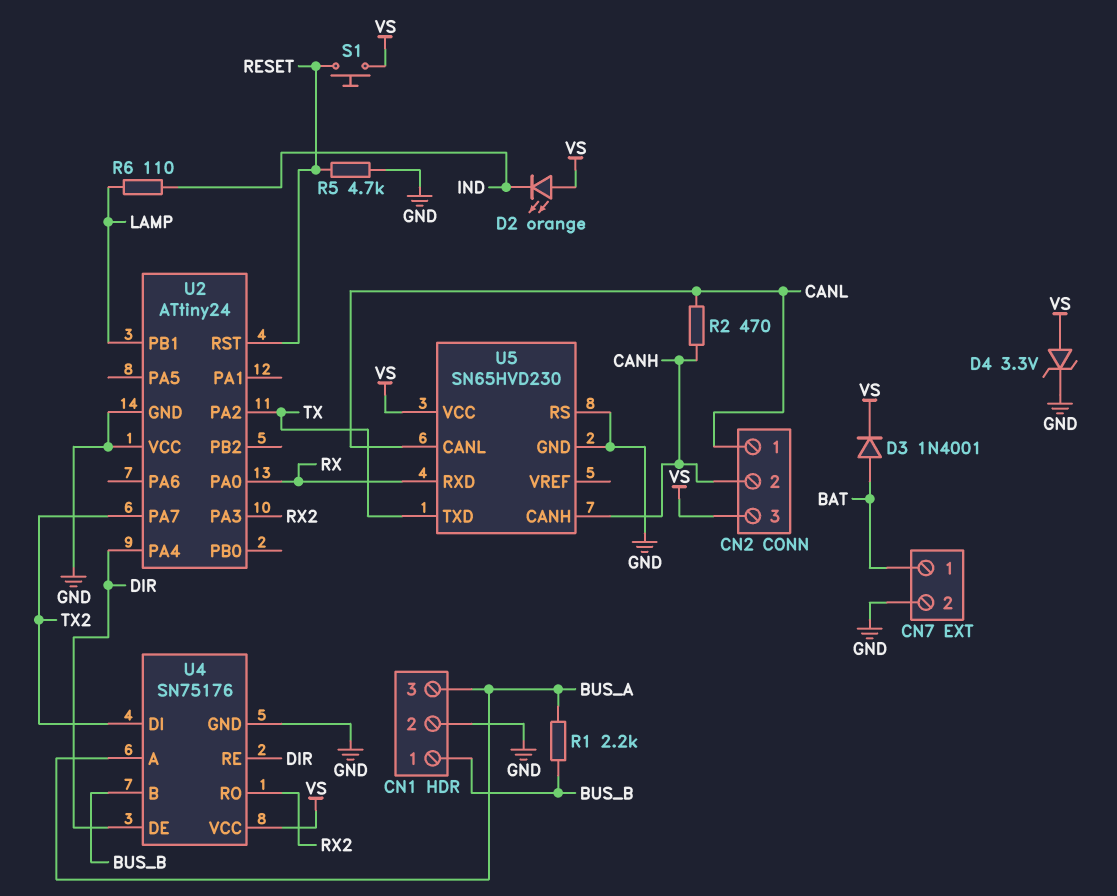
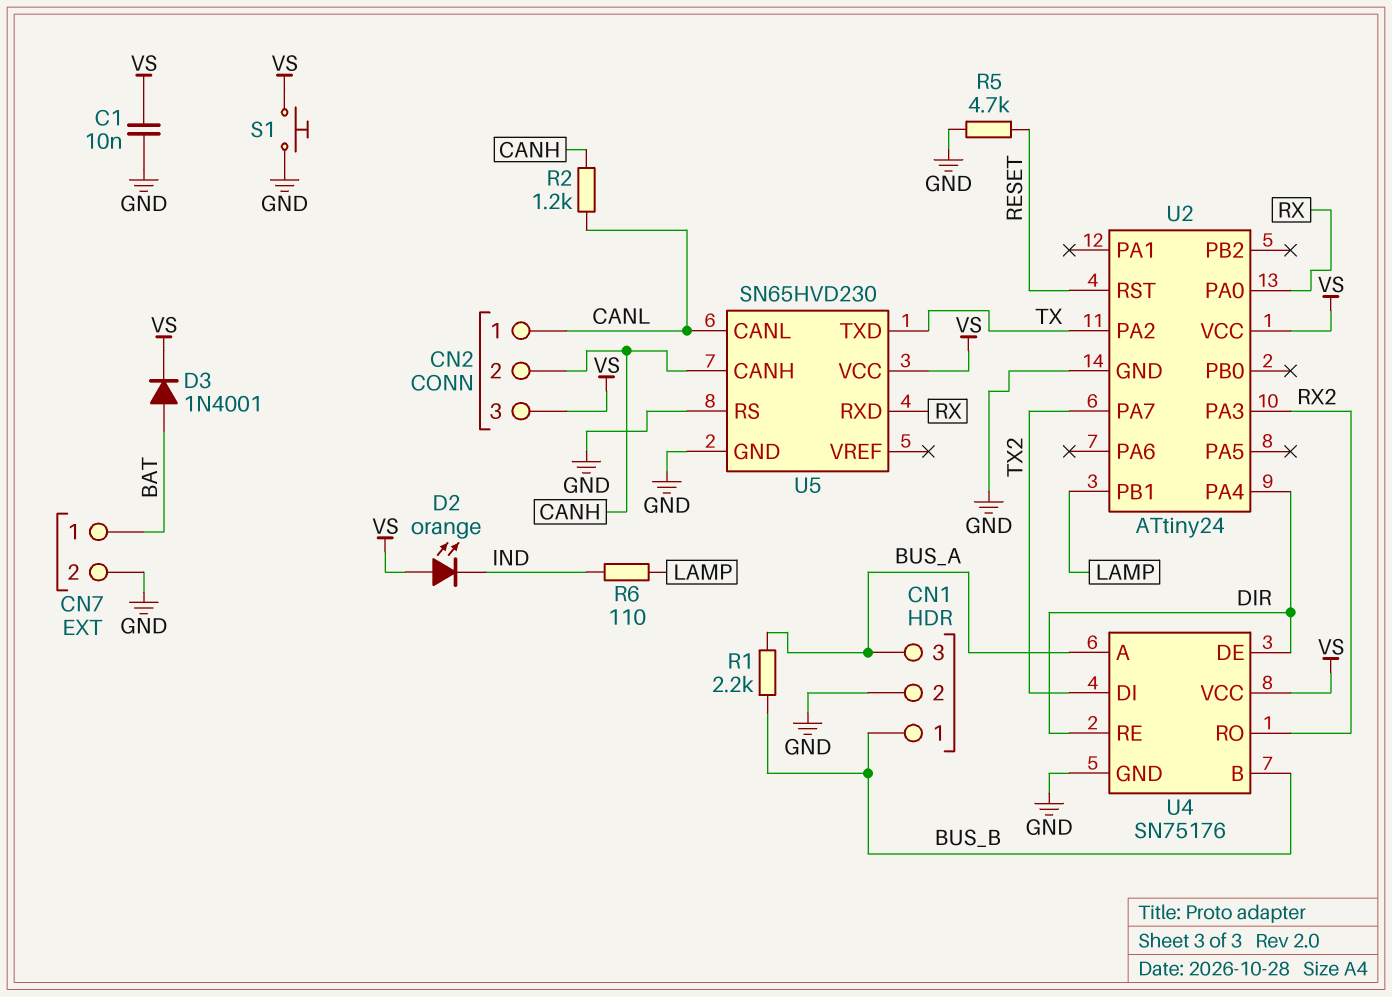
C1: none -> 10nF (GND, VS)
D4: zener 3.3V (A VS, K GND) -> none
R2: 470 (CANH, CANL) -> 1.2k (CANH, CANL)
S1: button (RESET, VS) -> button (GND, VS)
U2 pin VCC: GND -> VS

